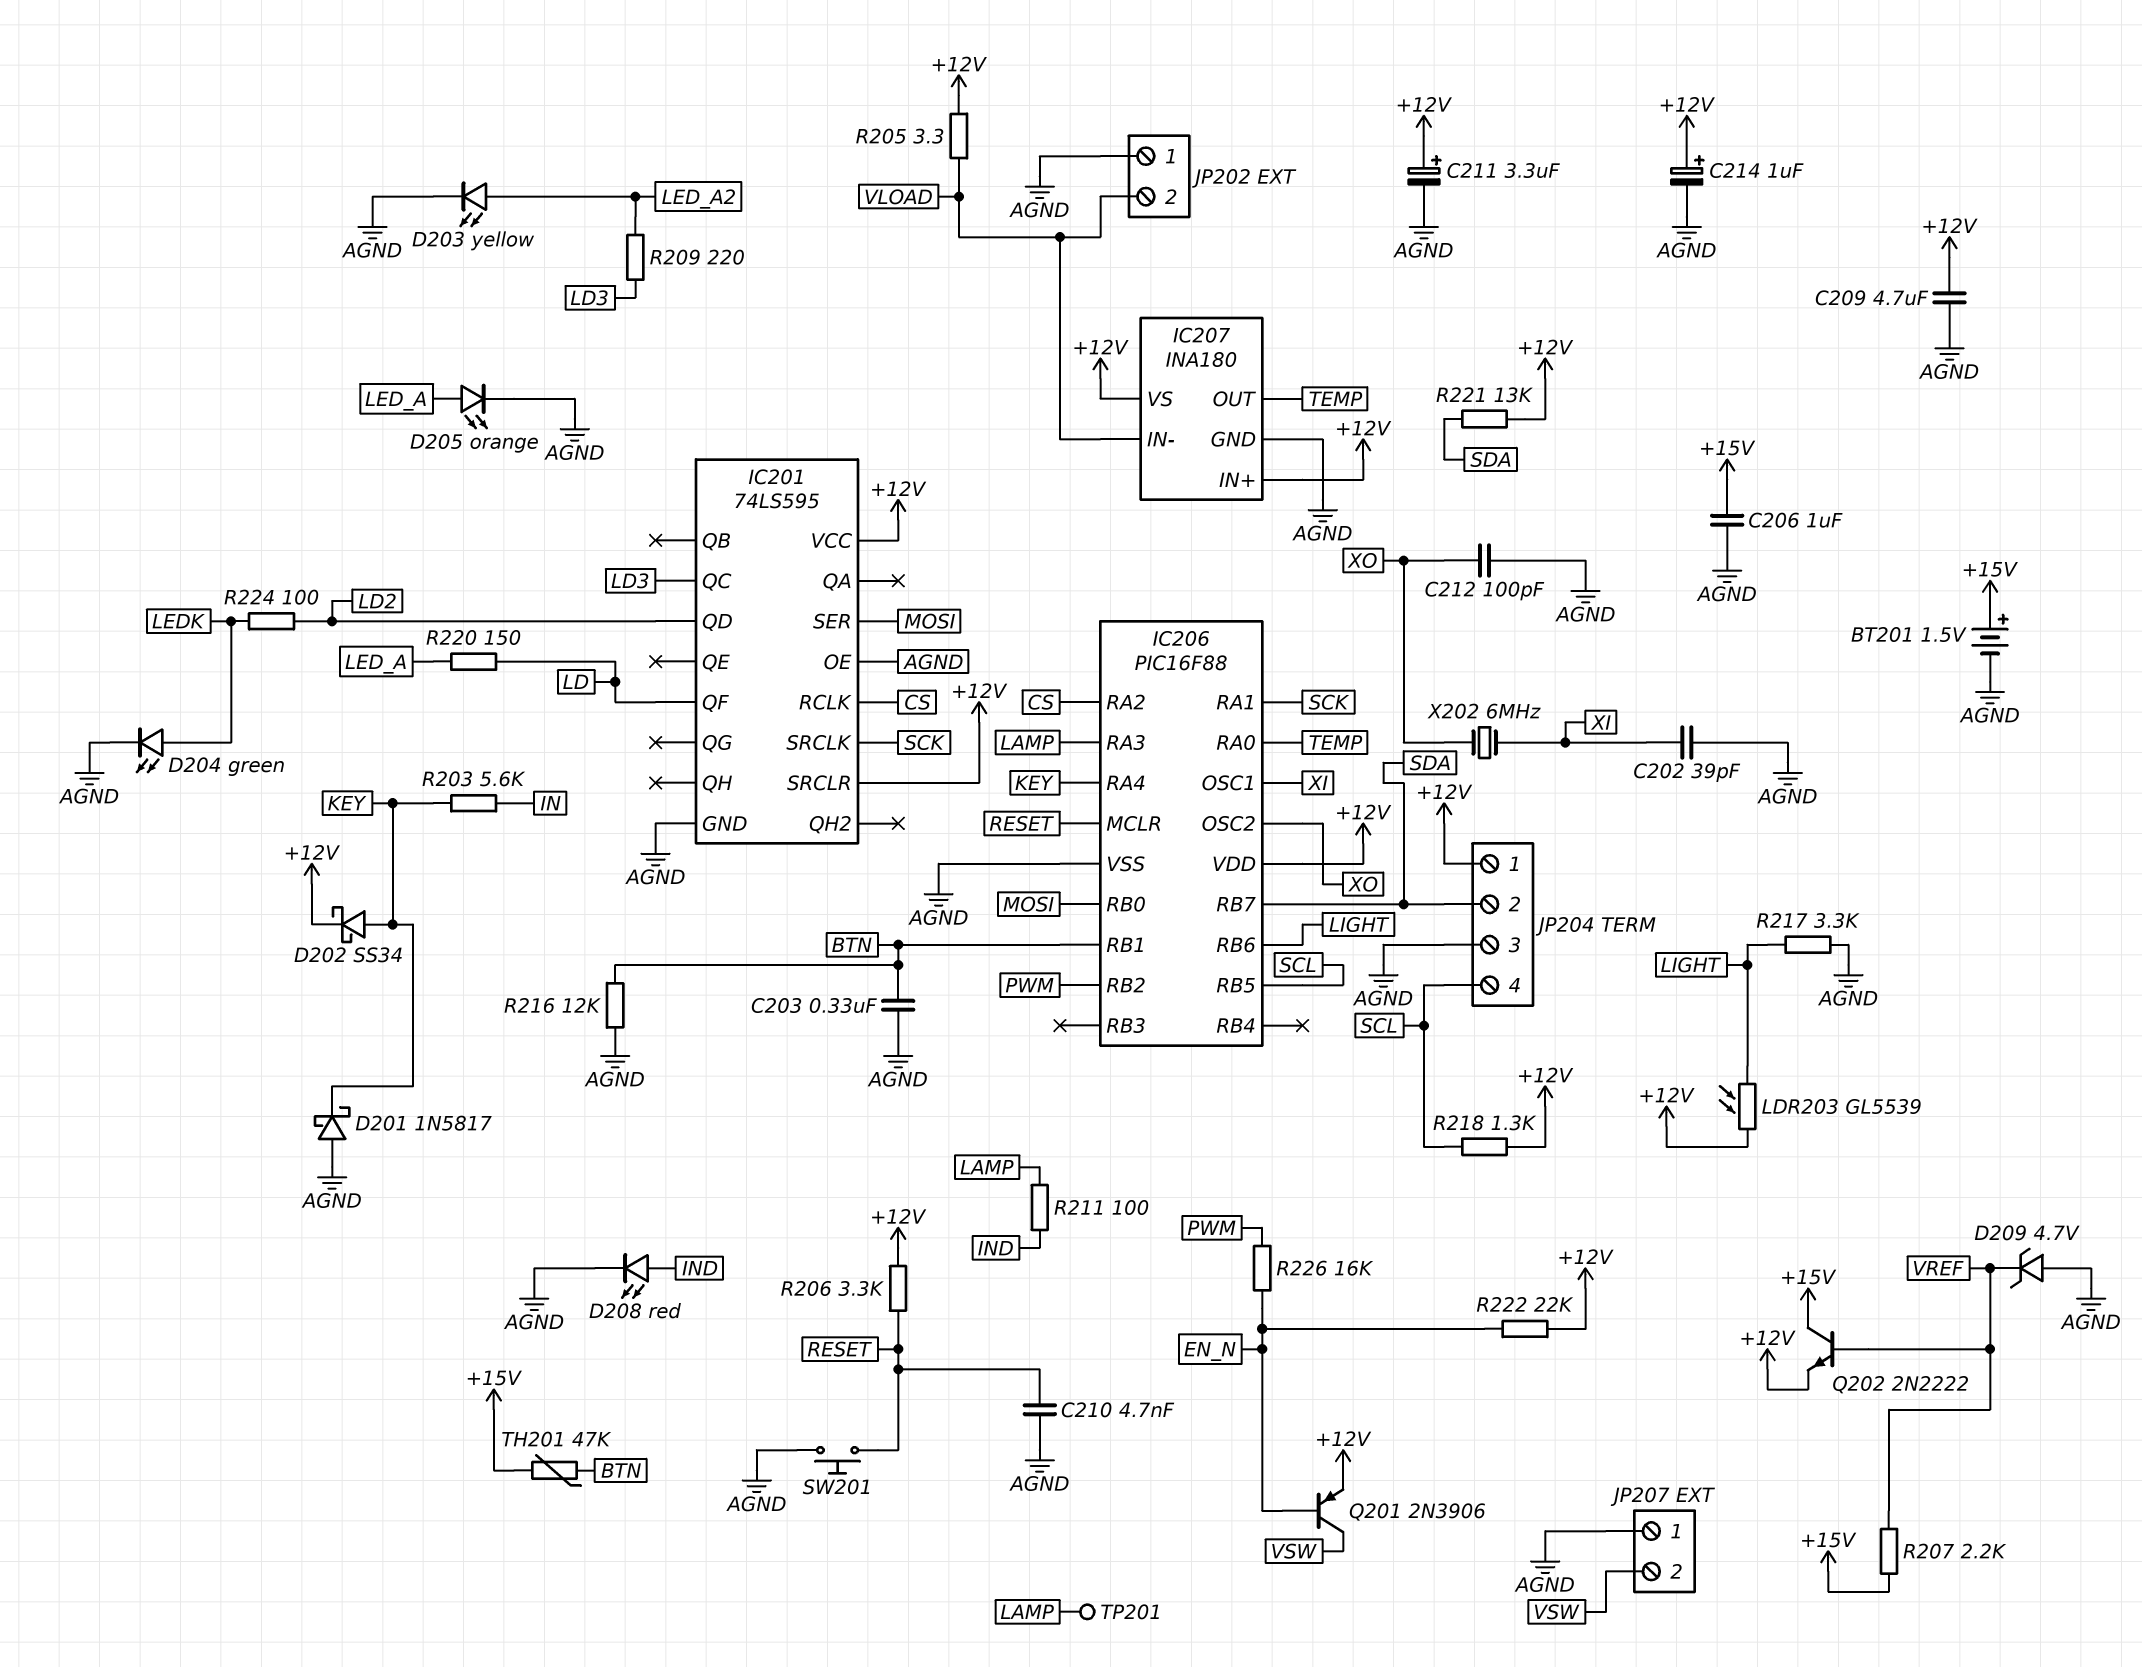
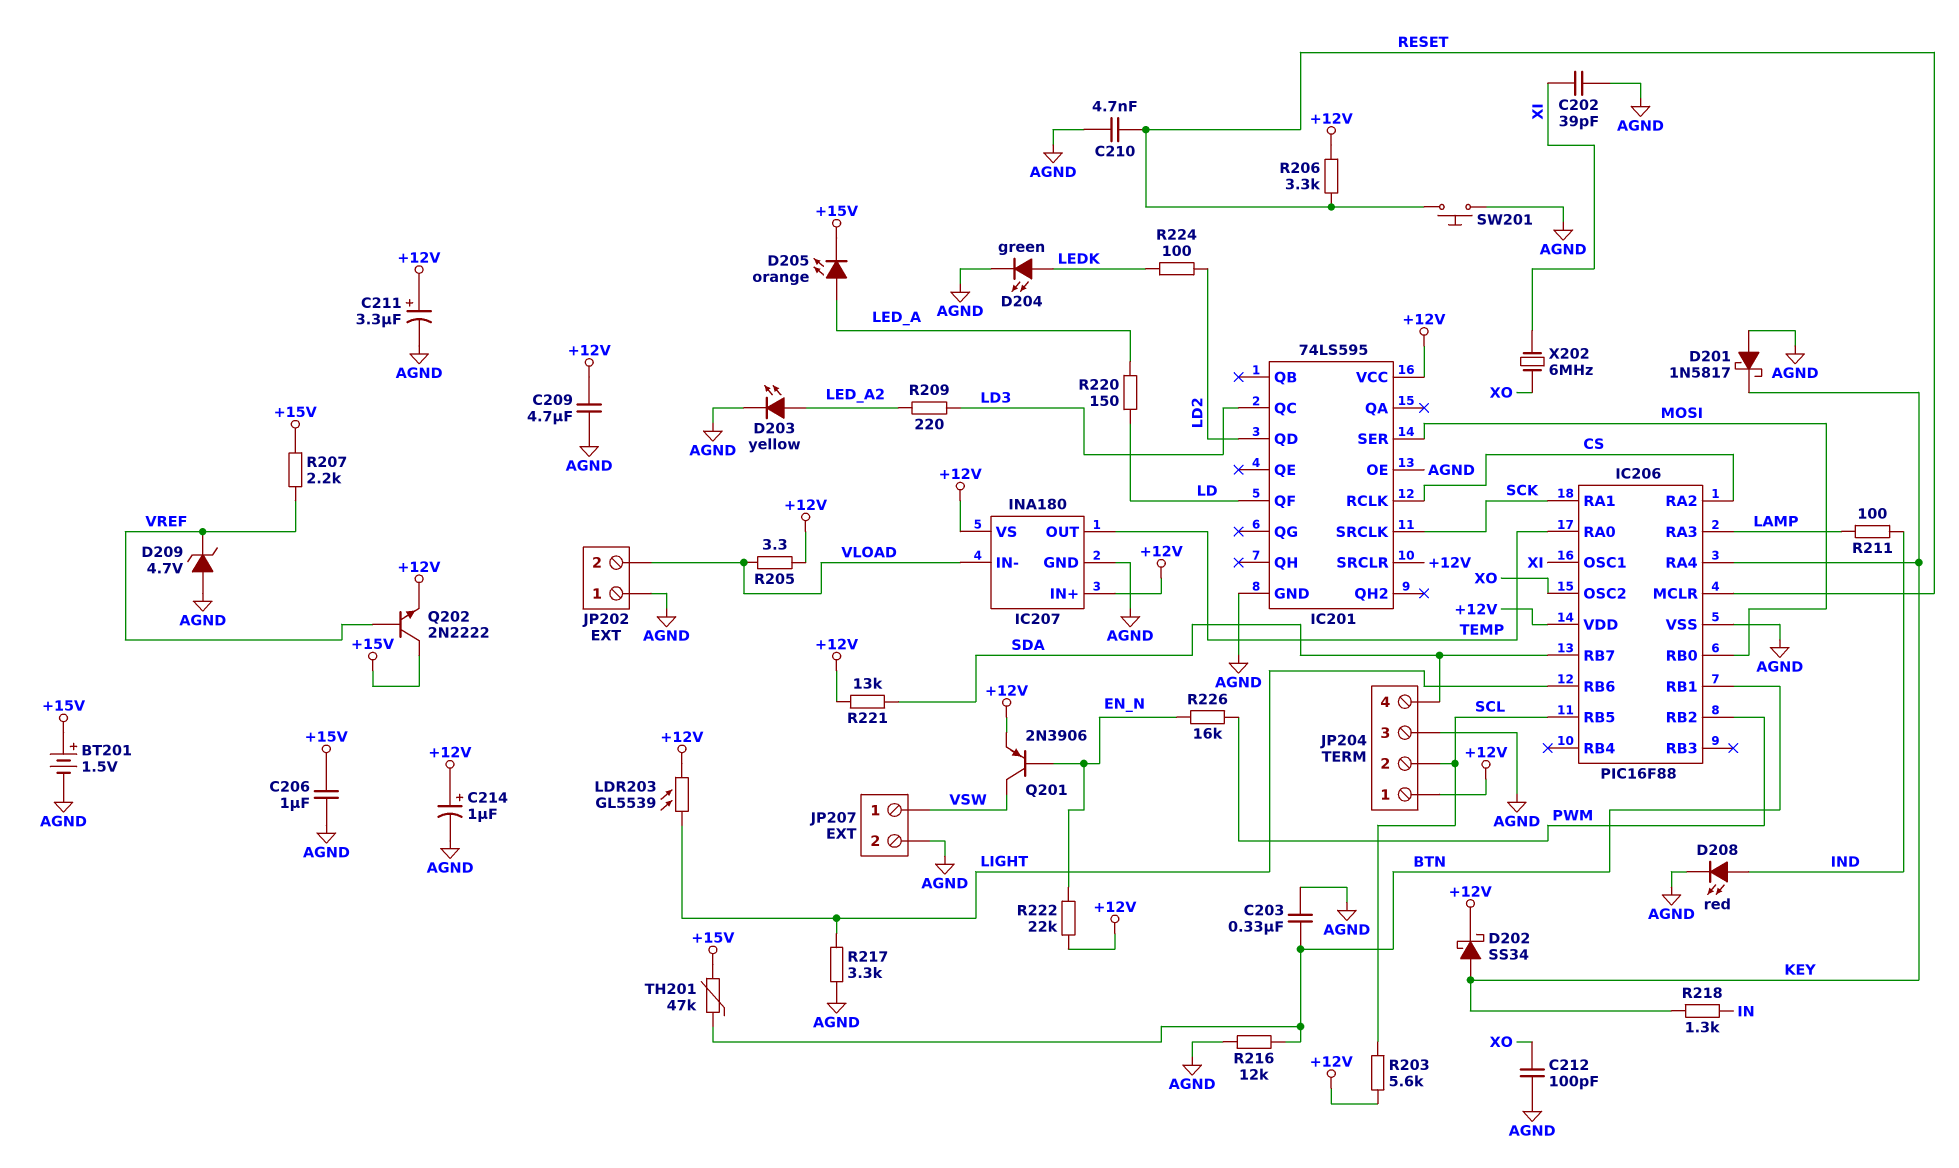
D205: LED orange (A LED_A, K AGND) -> LED orange (A LED_A, K +15V)
JP204 pin 2: SDA -> SCL
JP204 pin 4: SCL -> SDA
JP207 pin 1: AGND -> VSW
JP207 pin 2: VSW -> AGND
R203: 5.6k (IN, KEY) -> 5.6k (+12V, SCL)
R218: 1.3k (+12V, SCL) -> 1.3k (IN, KEY)
TP201: test point (LAMP) -> none

